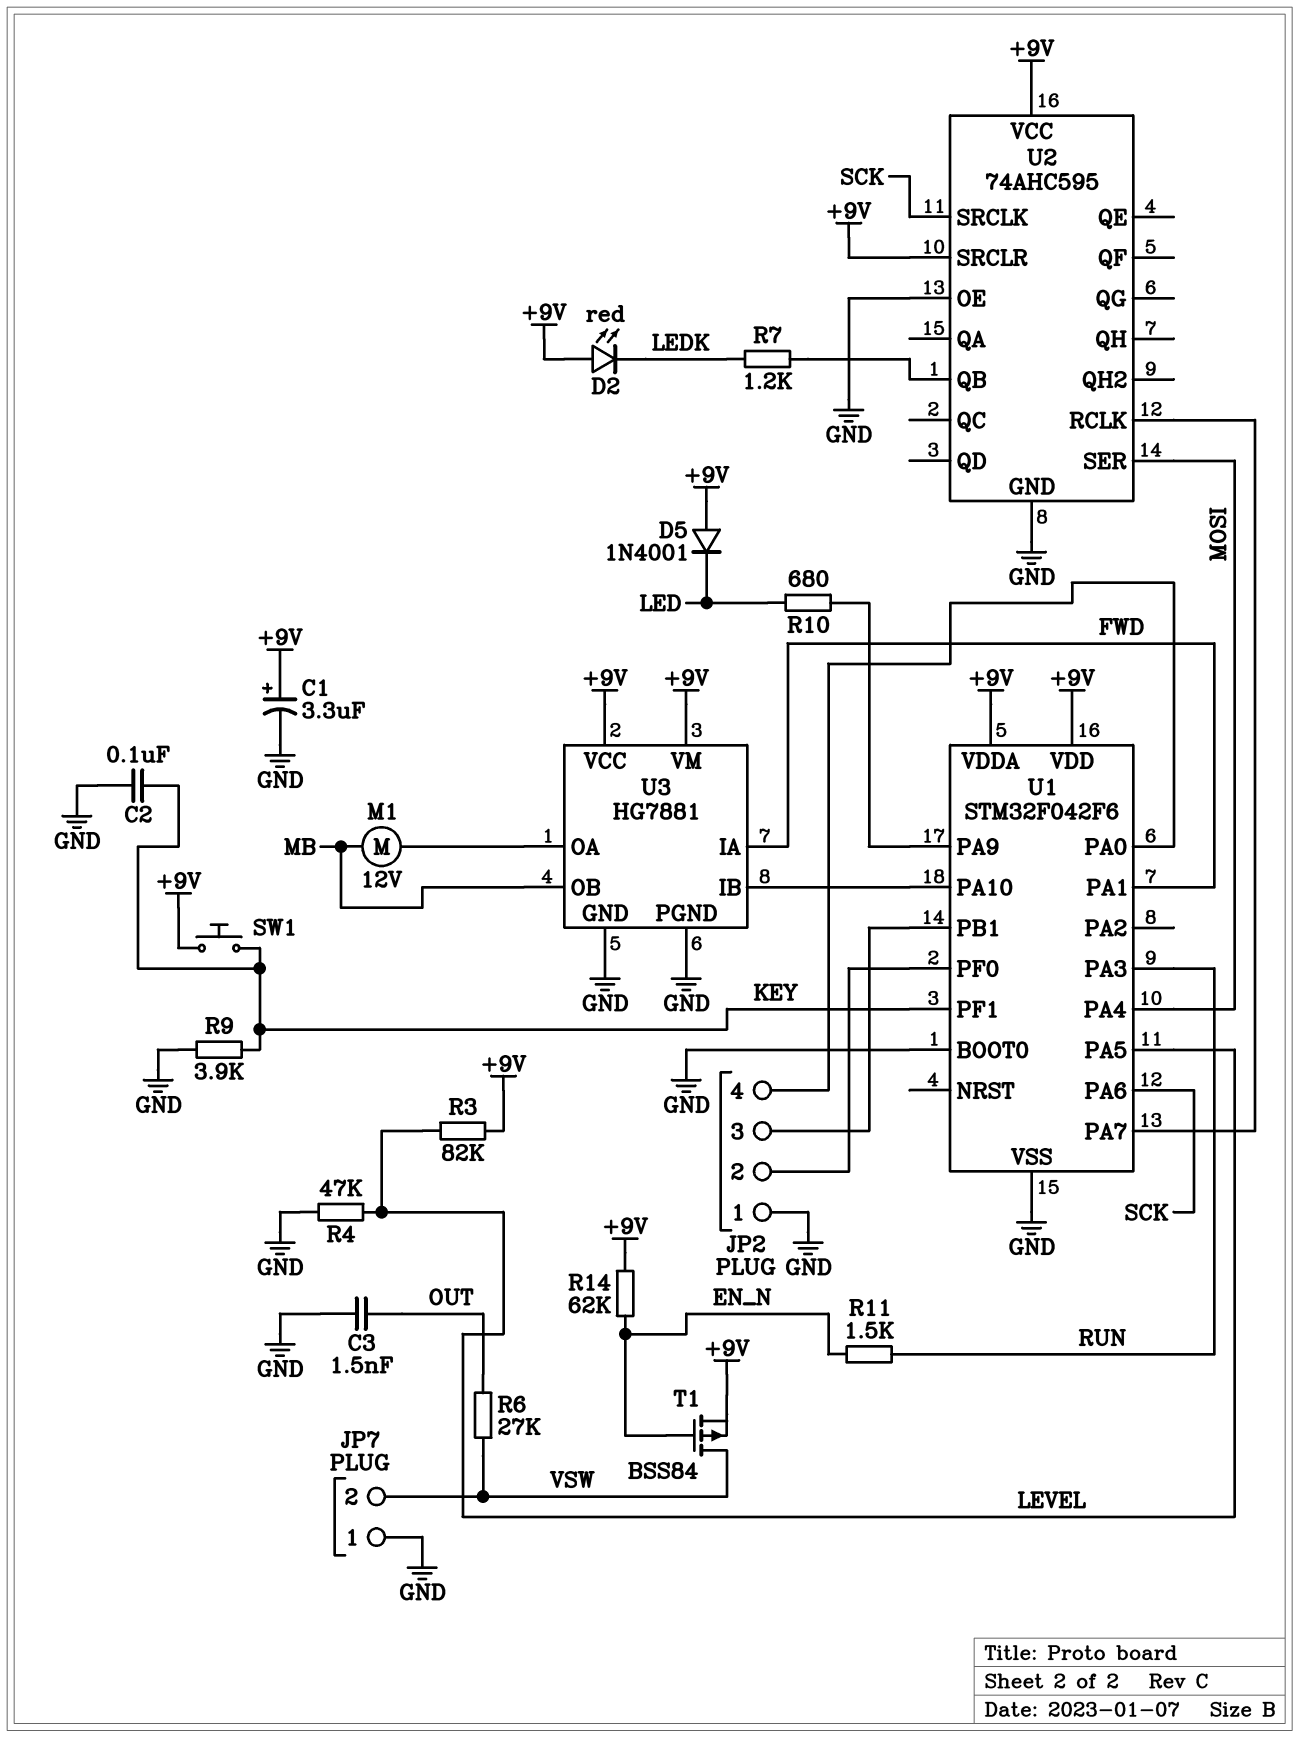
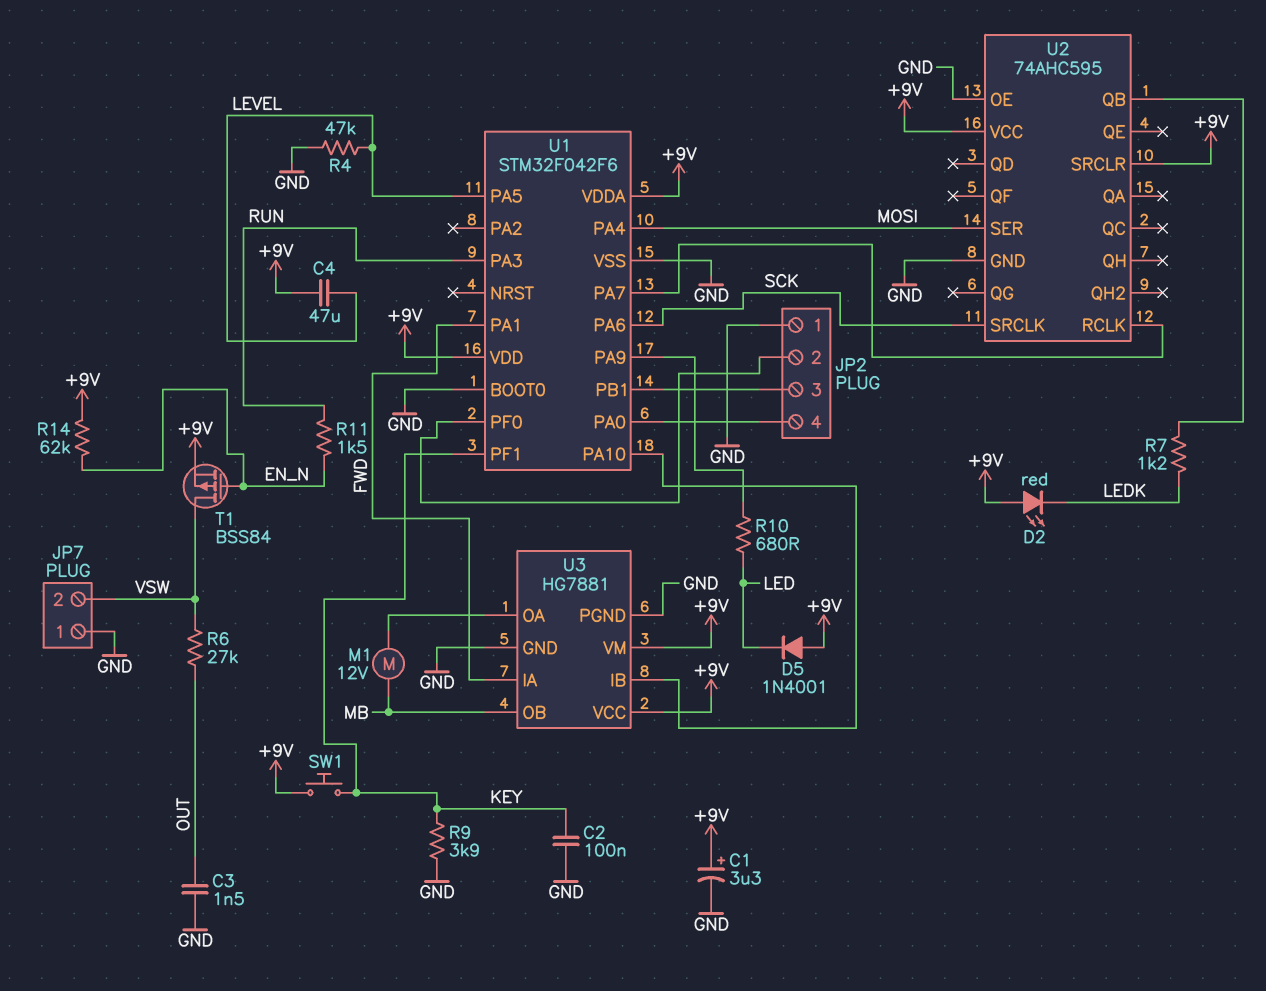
C4: none -> 47uF (+9V, LEVEL)
R3: 82k (+9V, LEVEL) -> none

